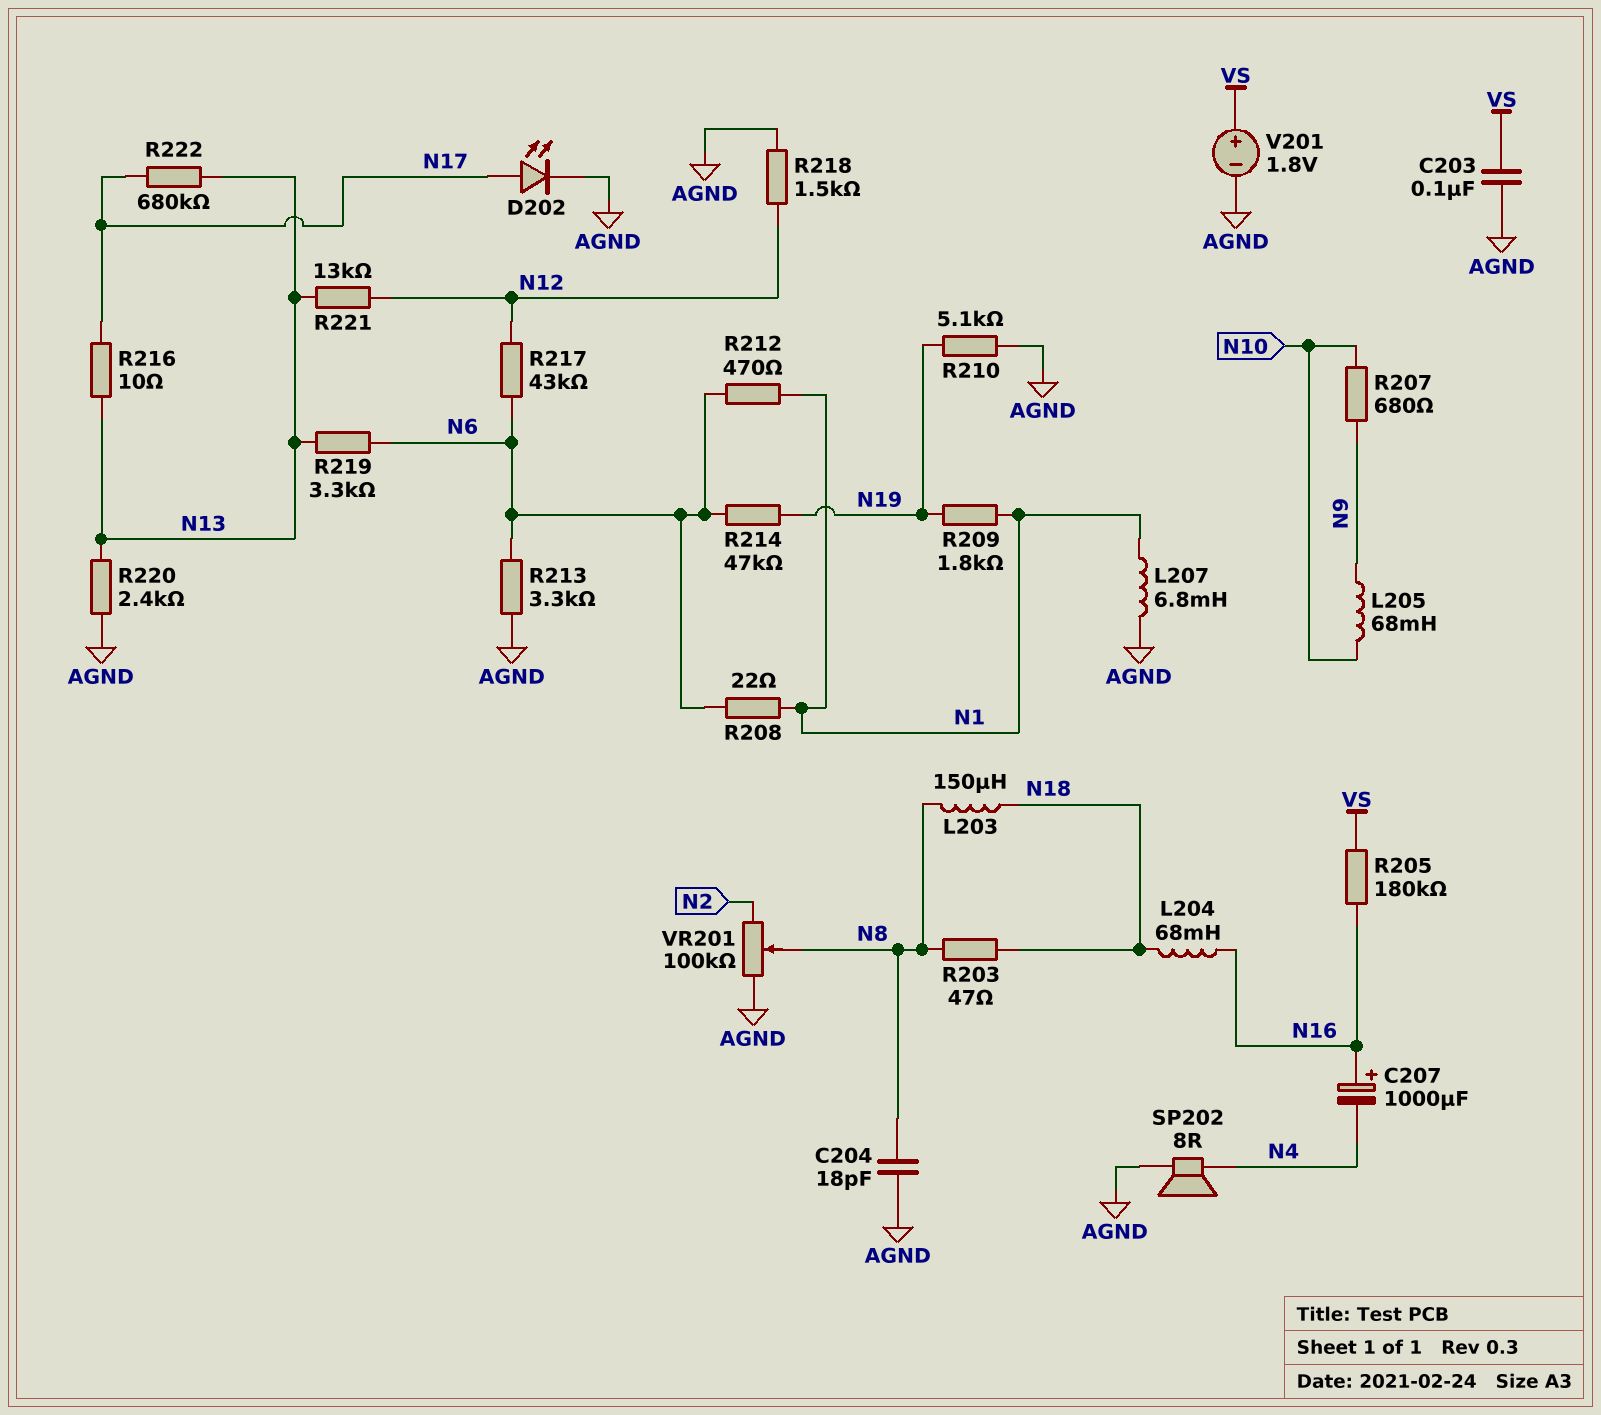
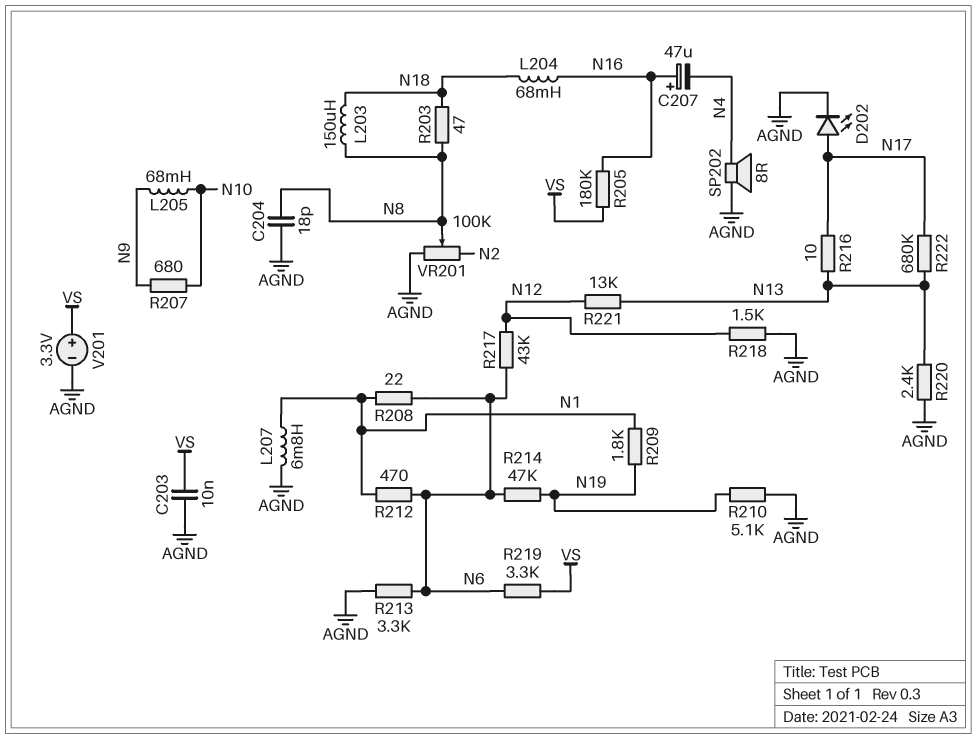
C203: 100nF (AGND, VS) -> 10nF (AGND, VS)
C207: 1000uF (plus N16, minus N4) -> 47uF (plus N16, minus N4)
R219: 3.3k (N6, N13) -> 3.3k (N6, VS)
V201: 1.8V (plus VS, minus AGND) -> 3.3V (plus VS, minus AGND)

